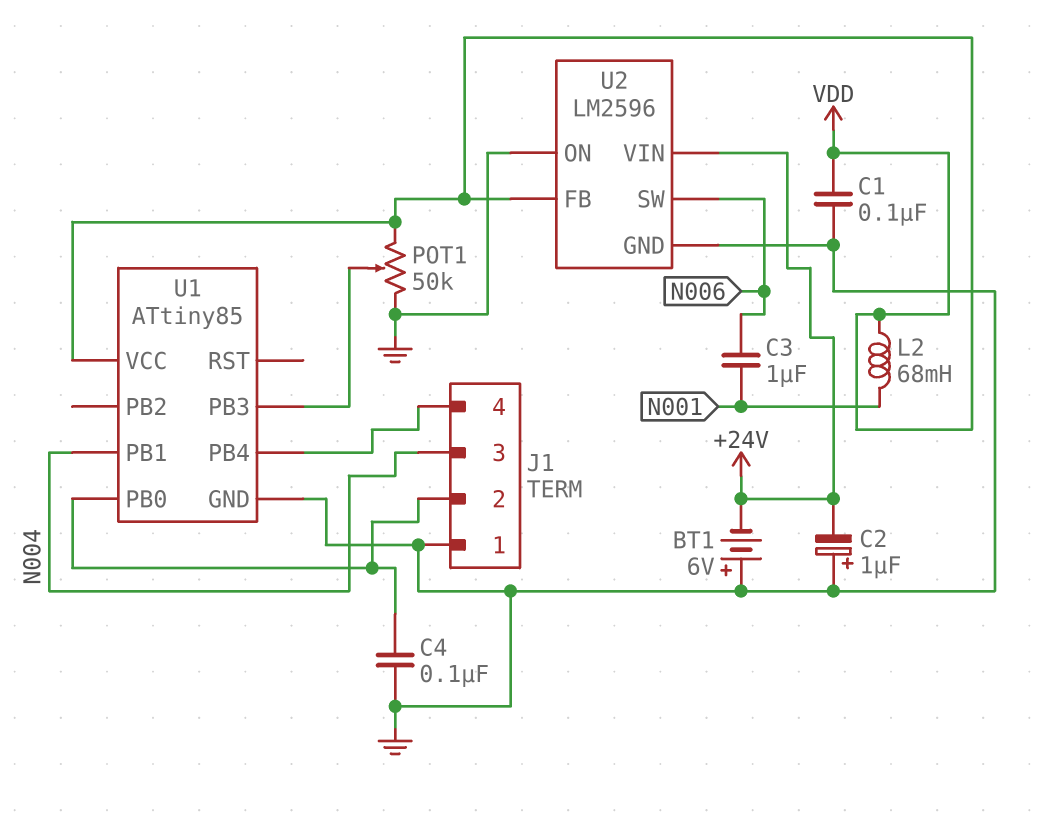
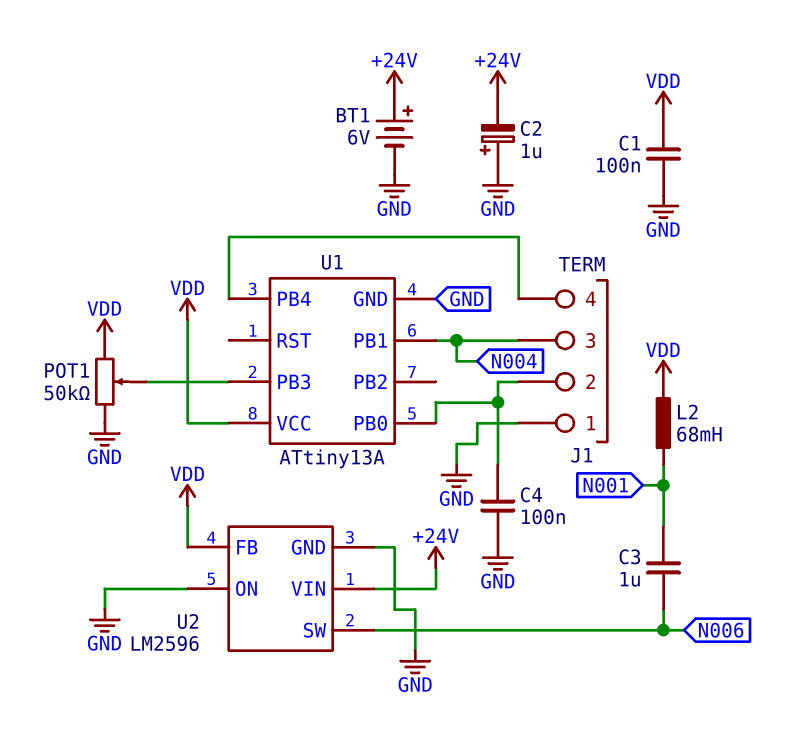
BT1: 6V (plus GND, minus +24V) -> 6V (plus +24V, minus GND)
U1: ATtiny85 -> ATtiny13A

